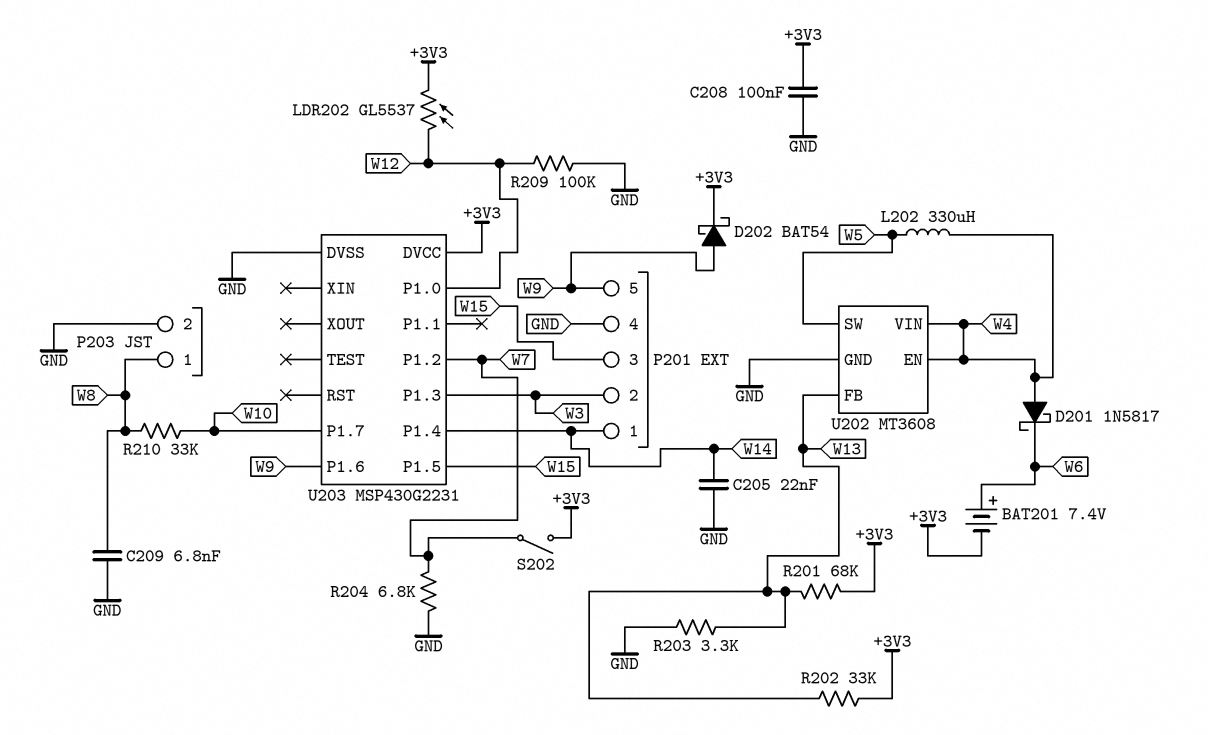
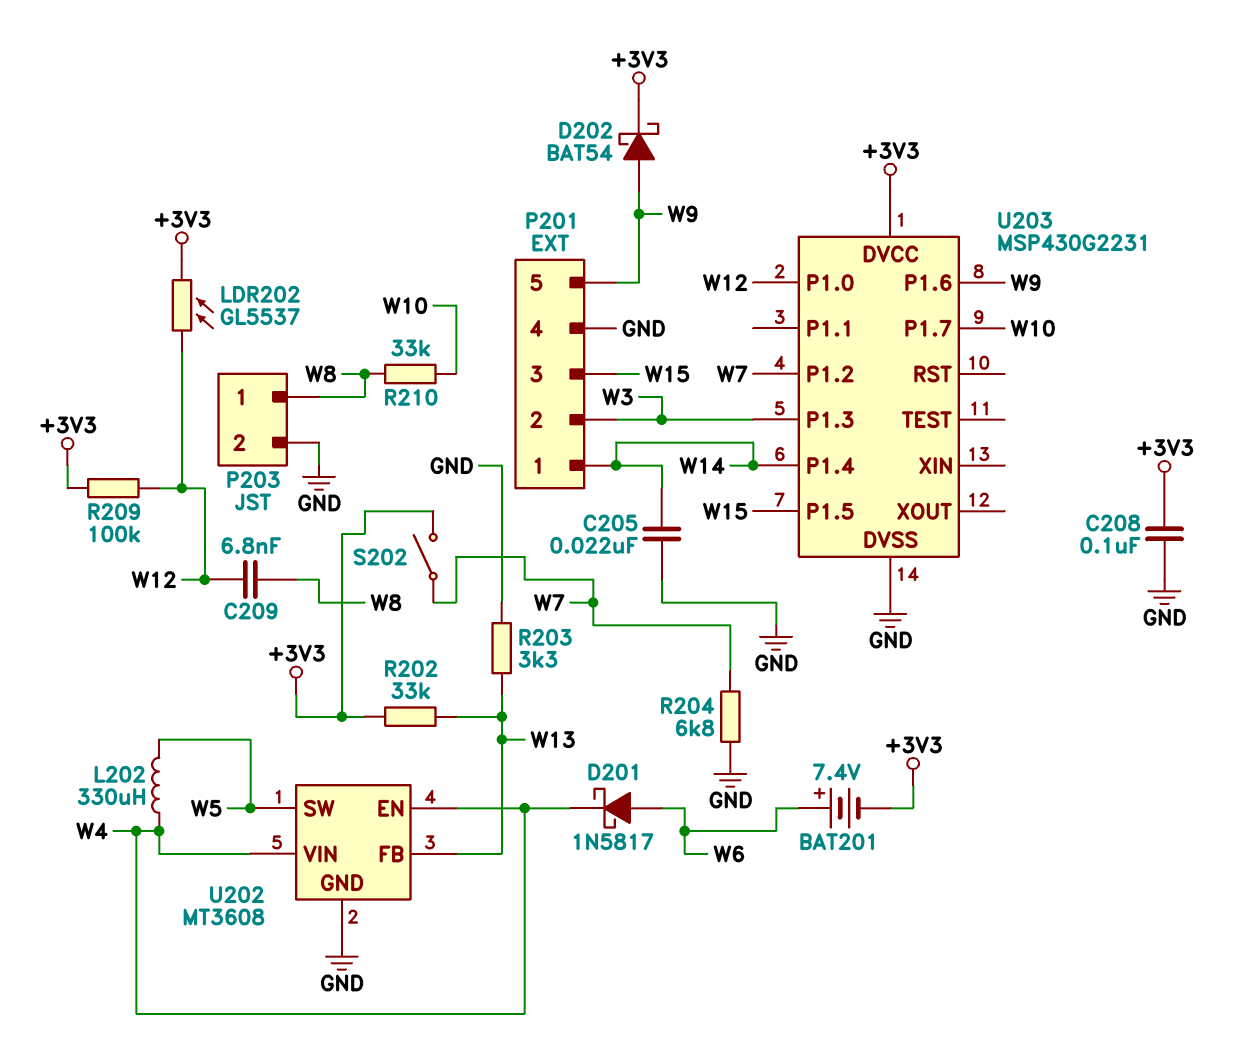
C209: 6.8nF (GND, W8) -> 6.8nF (W8, W12)
D201: schottky 1N5817 (A W4, K W6) -> schottky 1N5817 (A W6, K W4)
R201: 68k (+3V3, W13) -> none
R209: 100k (GND, W12) -> 100k (+3V3, W12)

